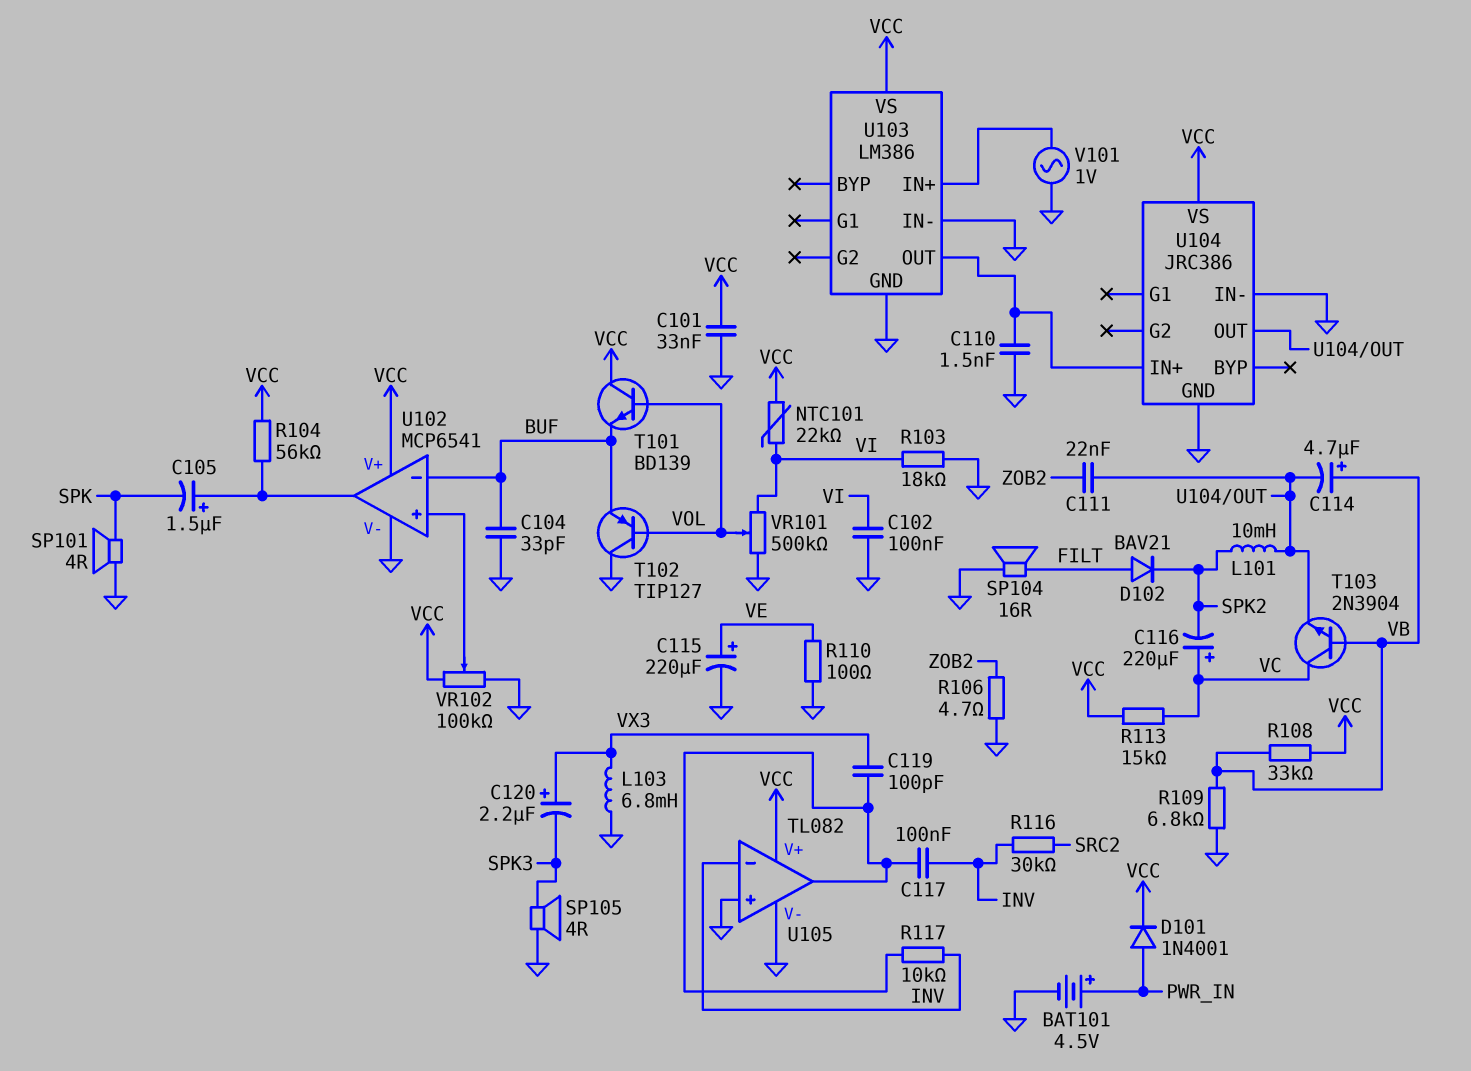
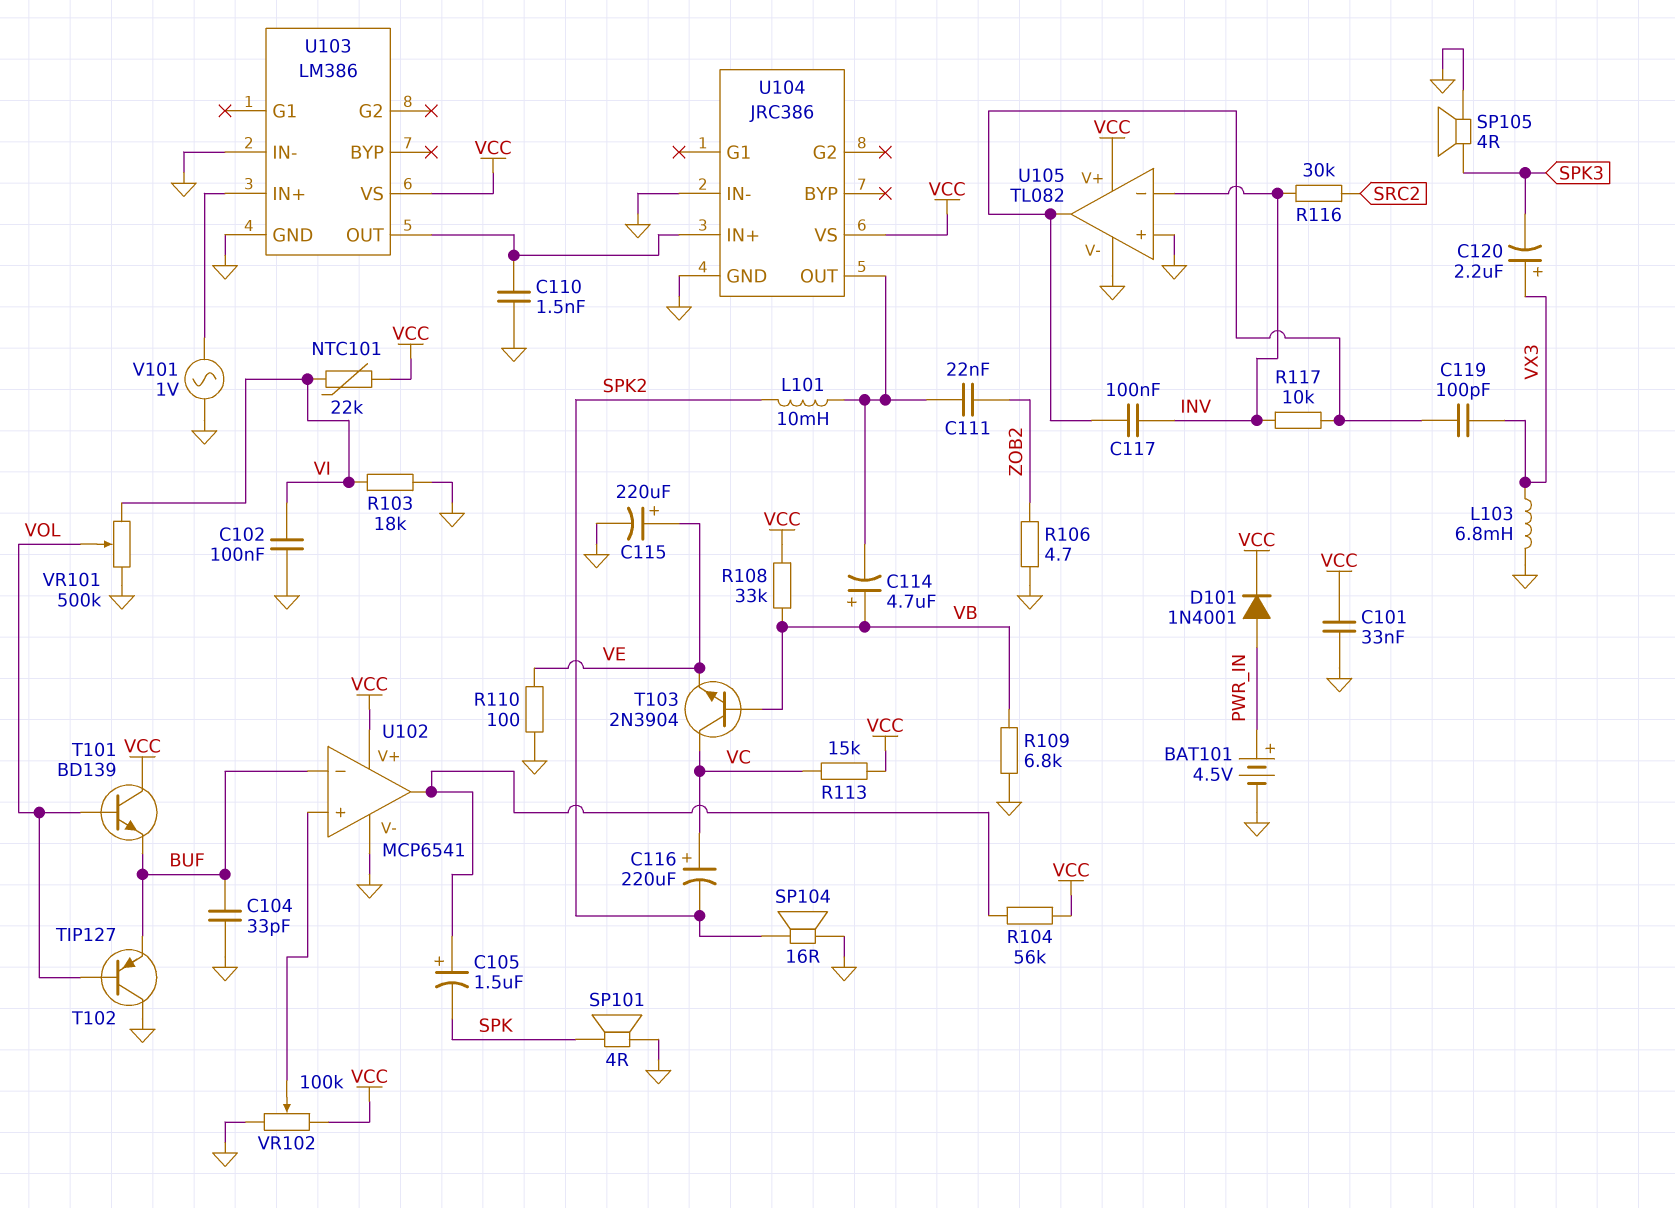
D102: diode BAV21 (A FILT, K SPK2) -> none
SP104: speaker 16R (FILT, GND) -> speaker 16R (GND, SPK2)
T103: NPN 2N3904 (B VB, C VC, E U104/OUT) -> NPN 2N3904 (B VB, C VC, E VE)

